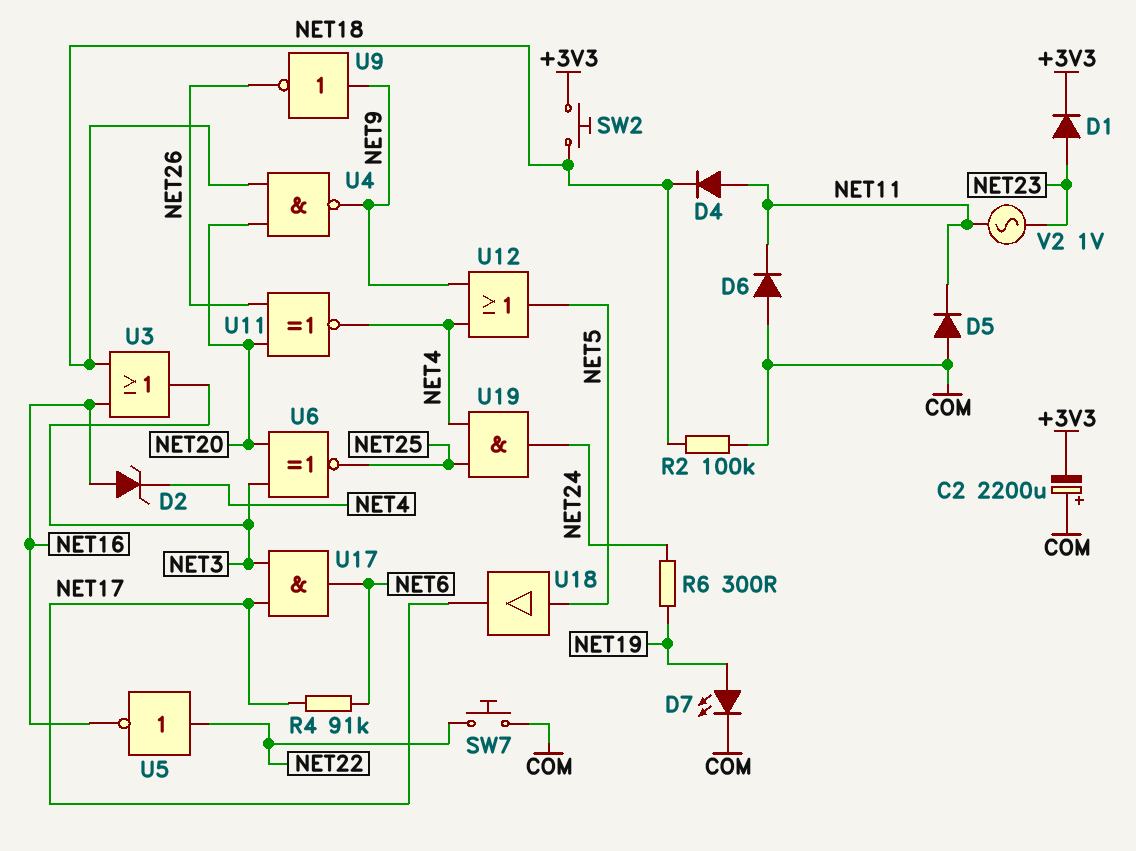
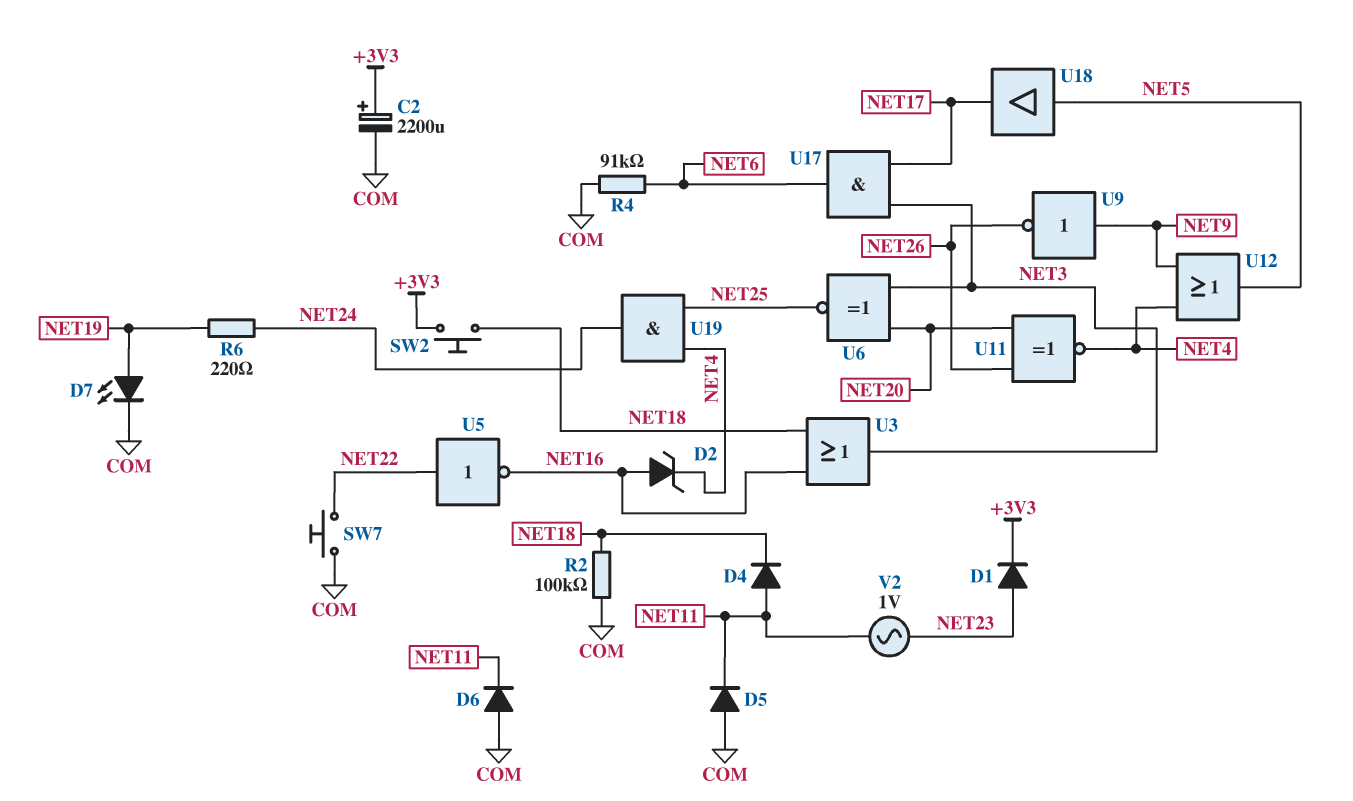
C2: 2200uF (plus COM, minus +3V3) -> 2200uF (plus +3V3, minus COM)
R4: 91k (NET6, NET17) -> 91k (COM, NET6)
R6: 300 (NET19, NET24) -> 220 (NET19, NET24)
U4: NAND (in NET18, in NET20, out NET9) -> none

